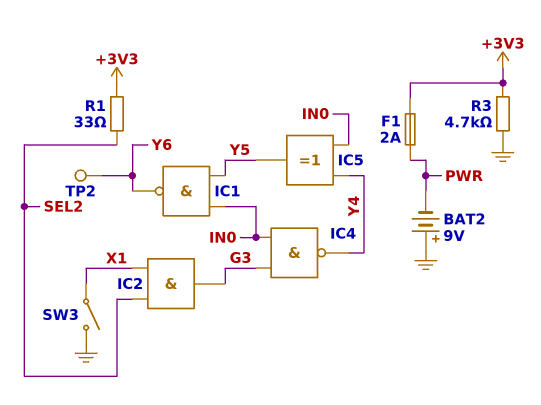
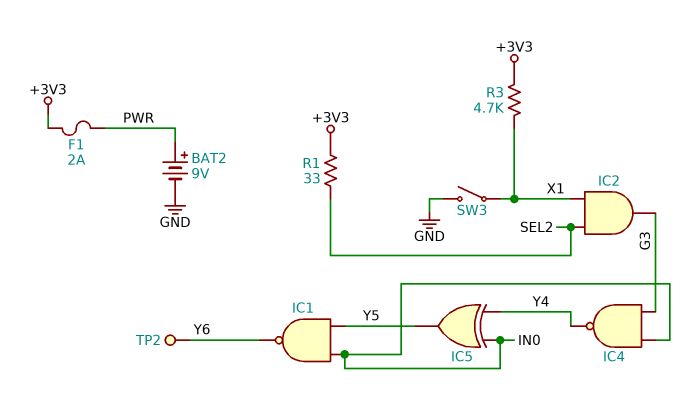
BAT2: 9V (plus GND, minus PWR) -> 9V (plus PWR, minus GND)
R3: 4.7k (+3V3, GND) -> 4.7k (+3V3, X1)

